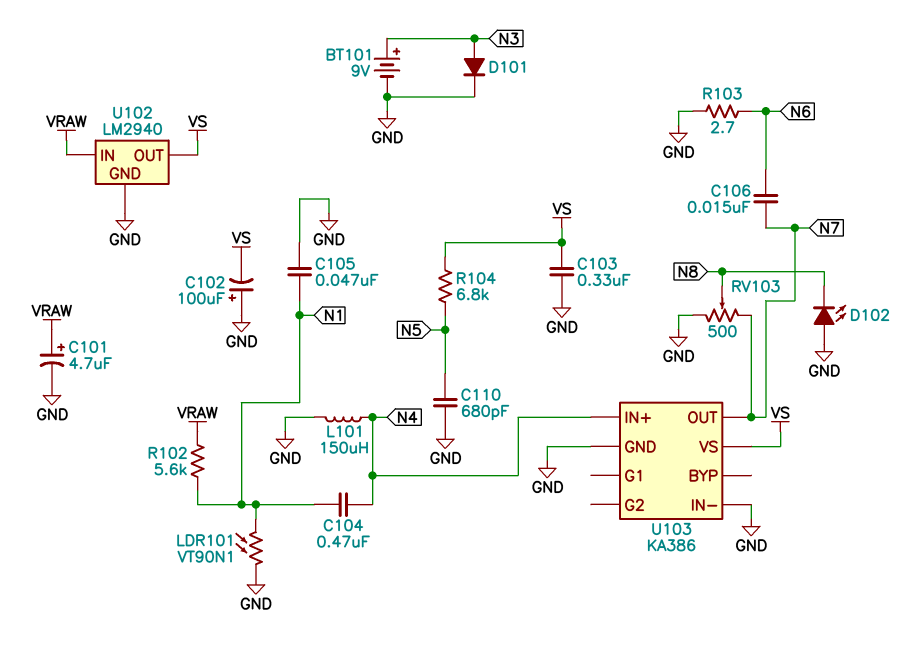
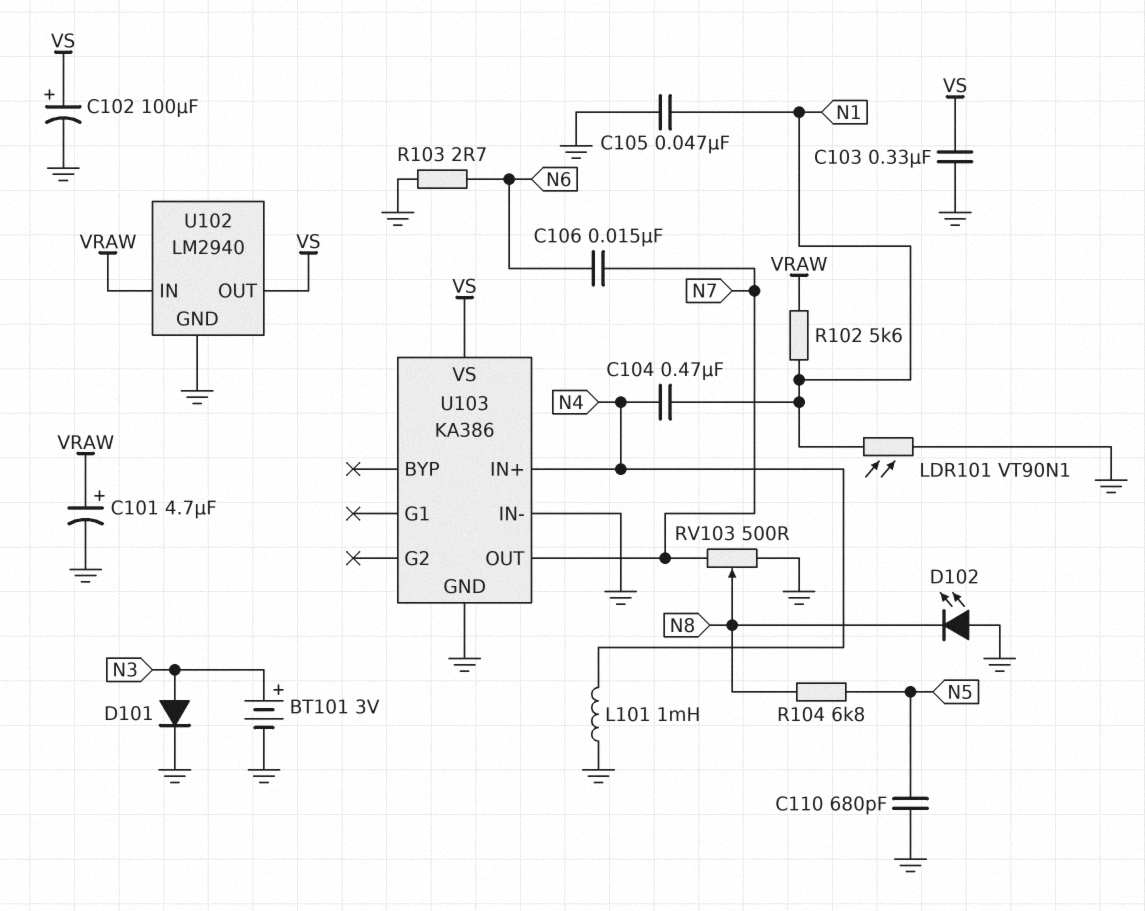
BT101: 9V (plus N3, minus GND) -> 3V (plus N3, minus GND)
C102: 100uF (plus GND, minus VS) -> 100uF (plus VS, minus GND)
L101: 150uH (GND, N4) -> 1mH (GND, N4)
R104: 6.8k (N5, VS) -> 6.8k (N5, N8)

